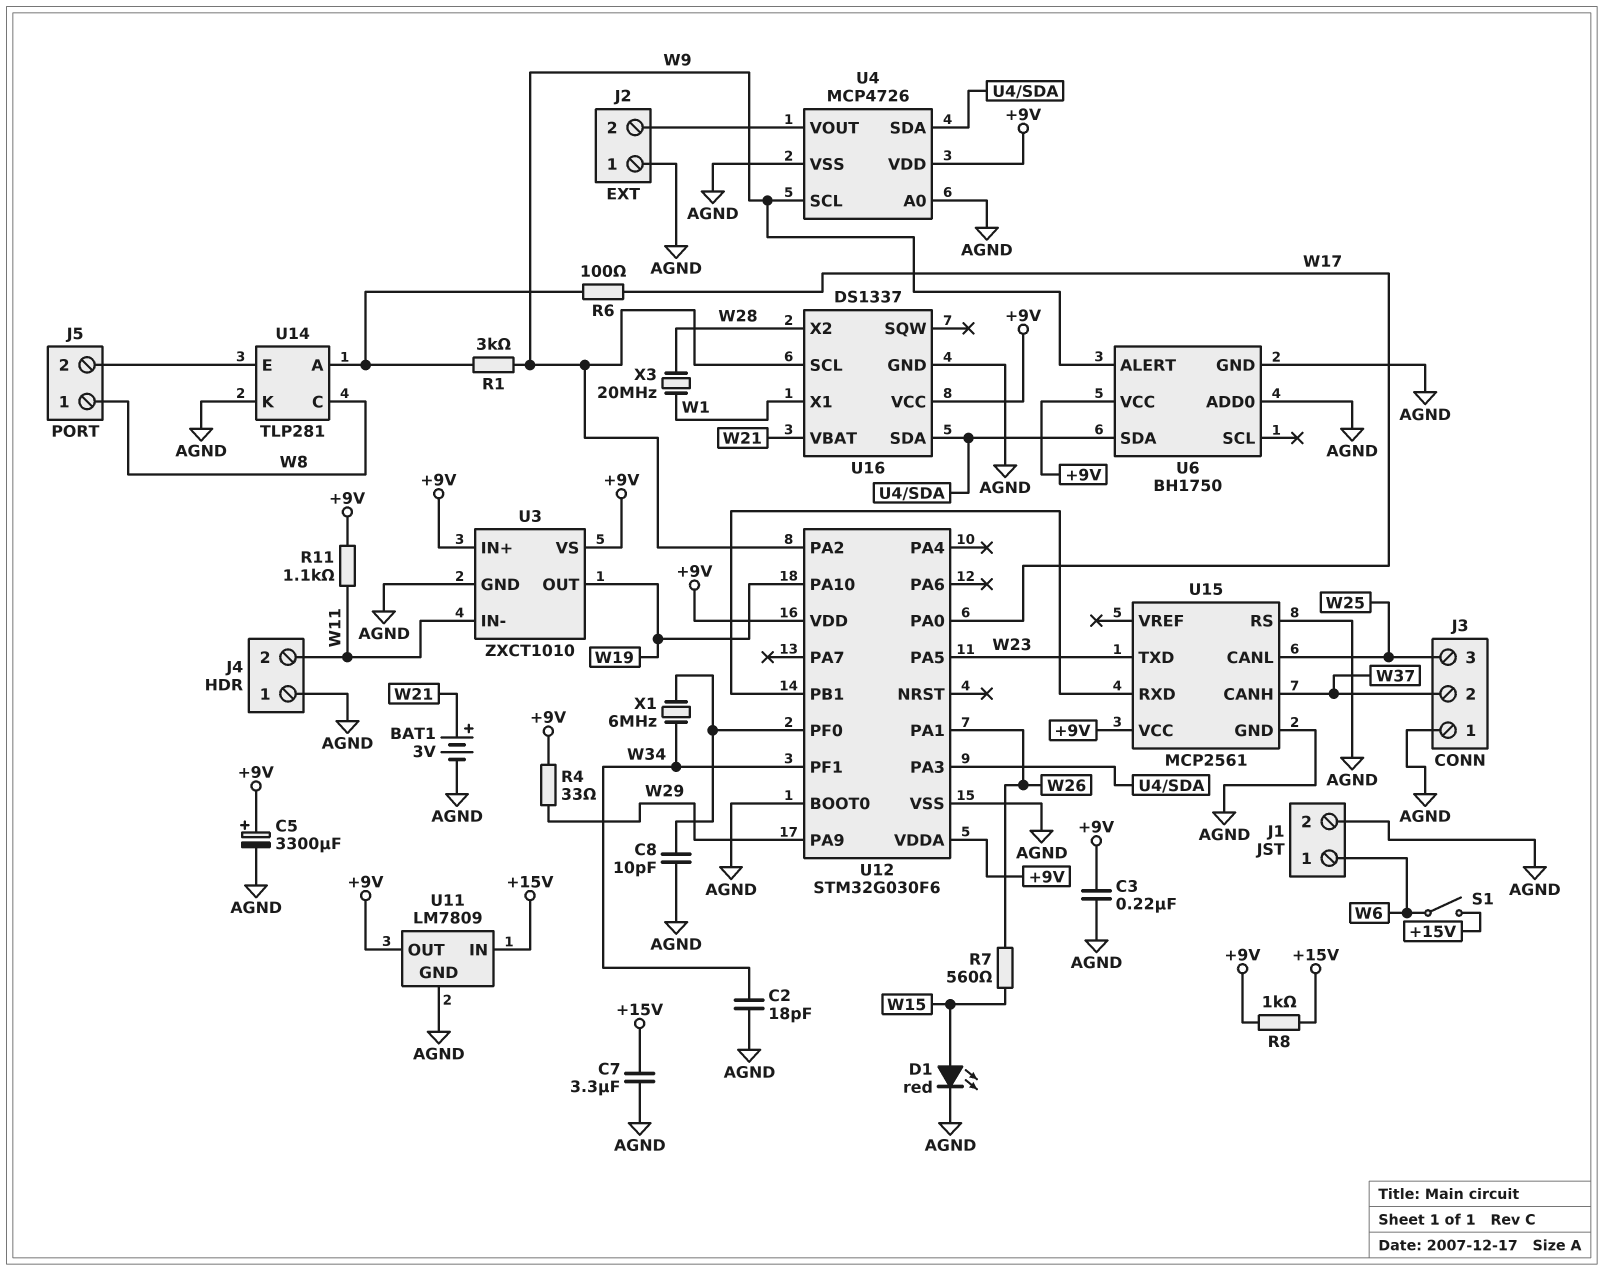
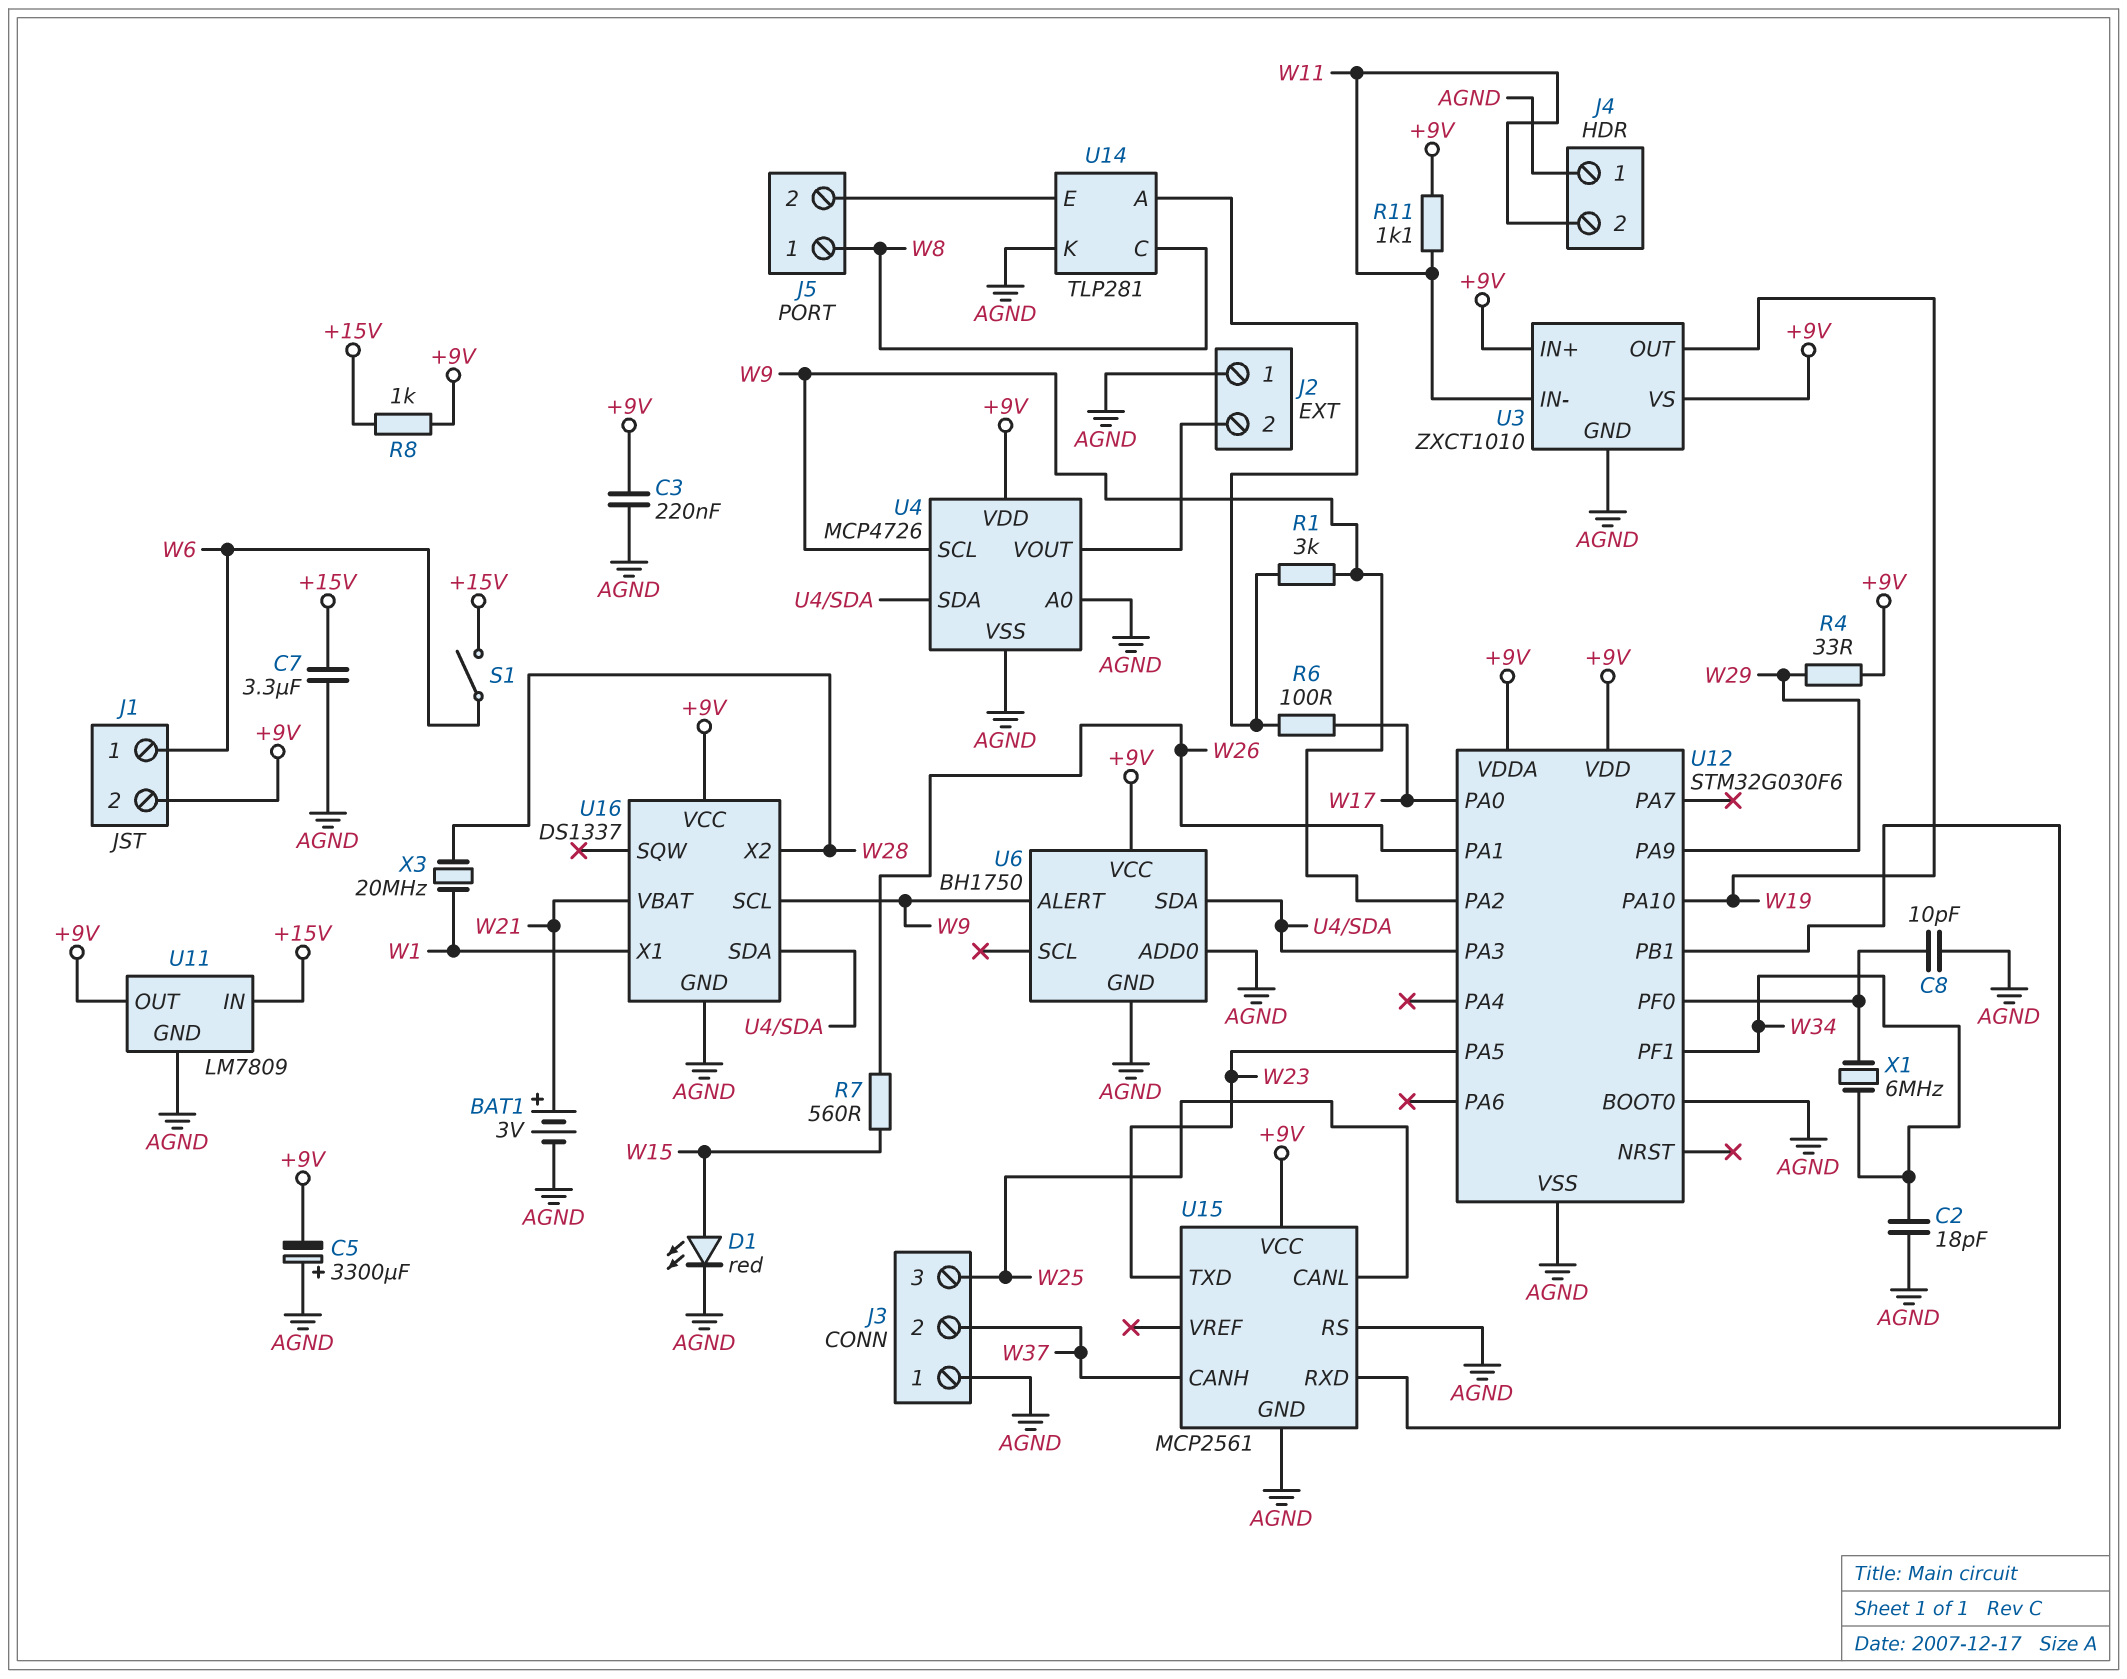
C5: 3300uF (plus +9V, minus AGND) -> 3300uF (plus AGND, minus +9V)
J1 pin 2: AGND -> +9V

